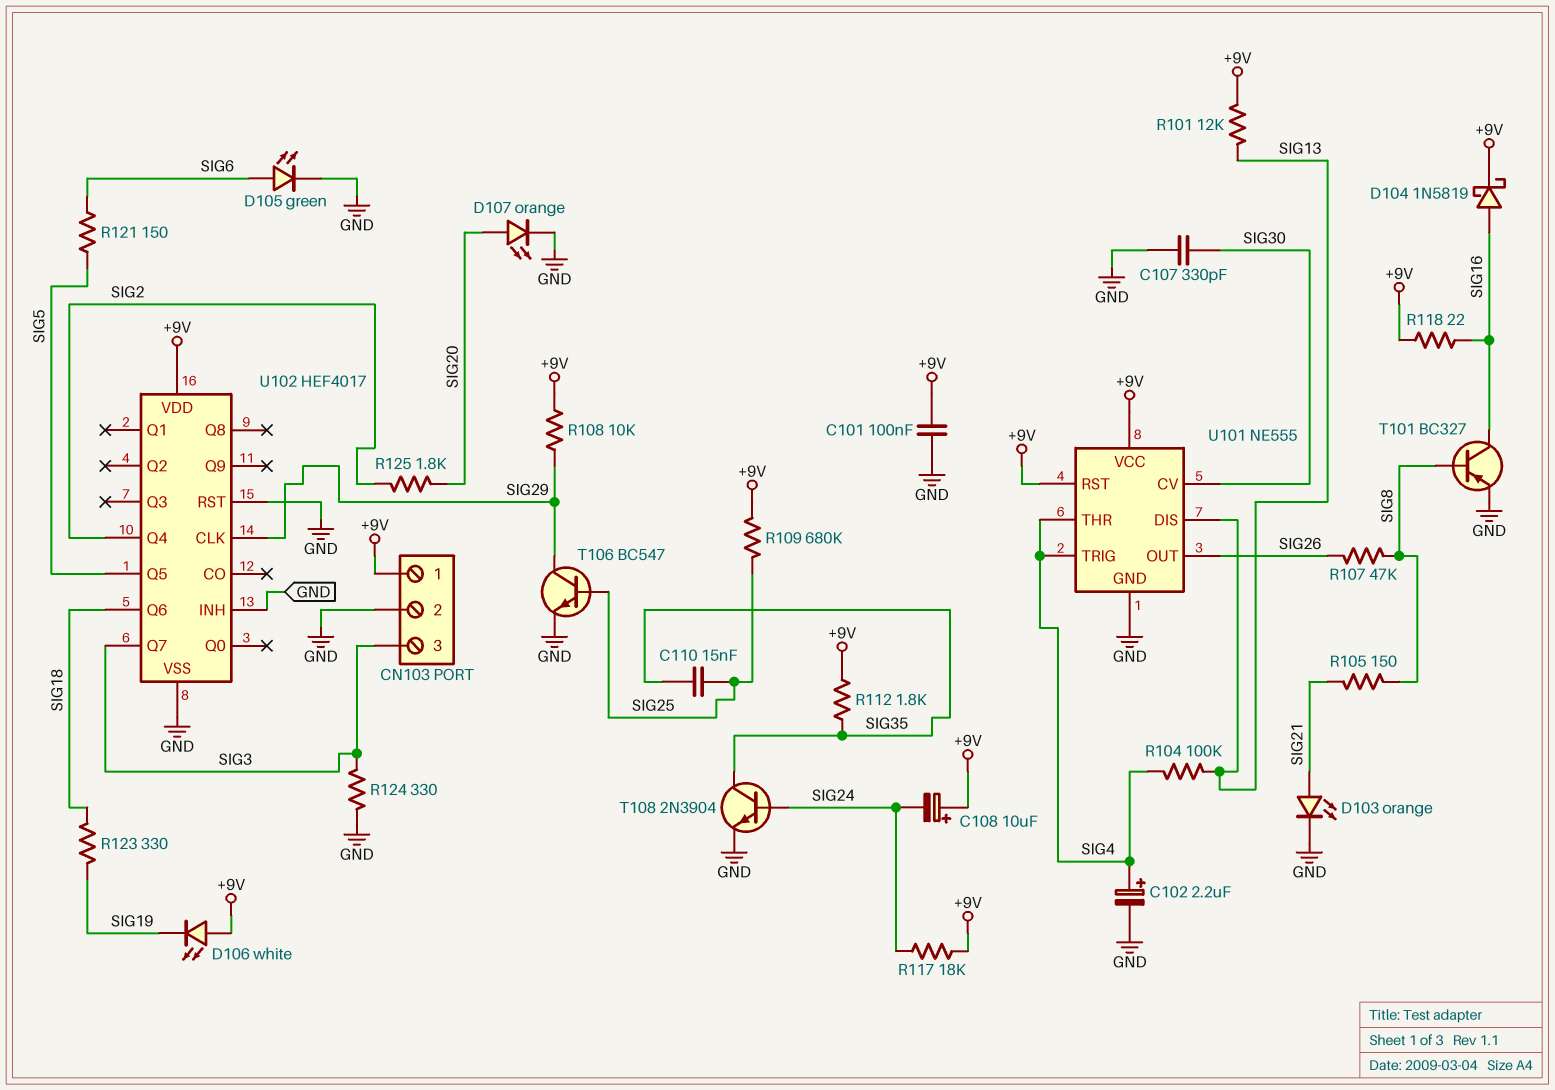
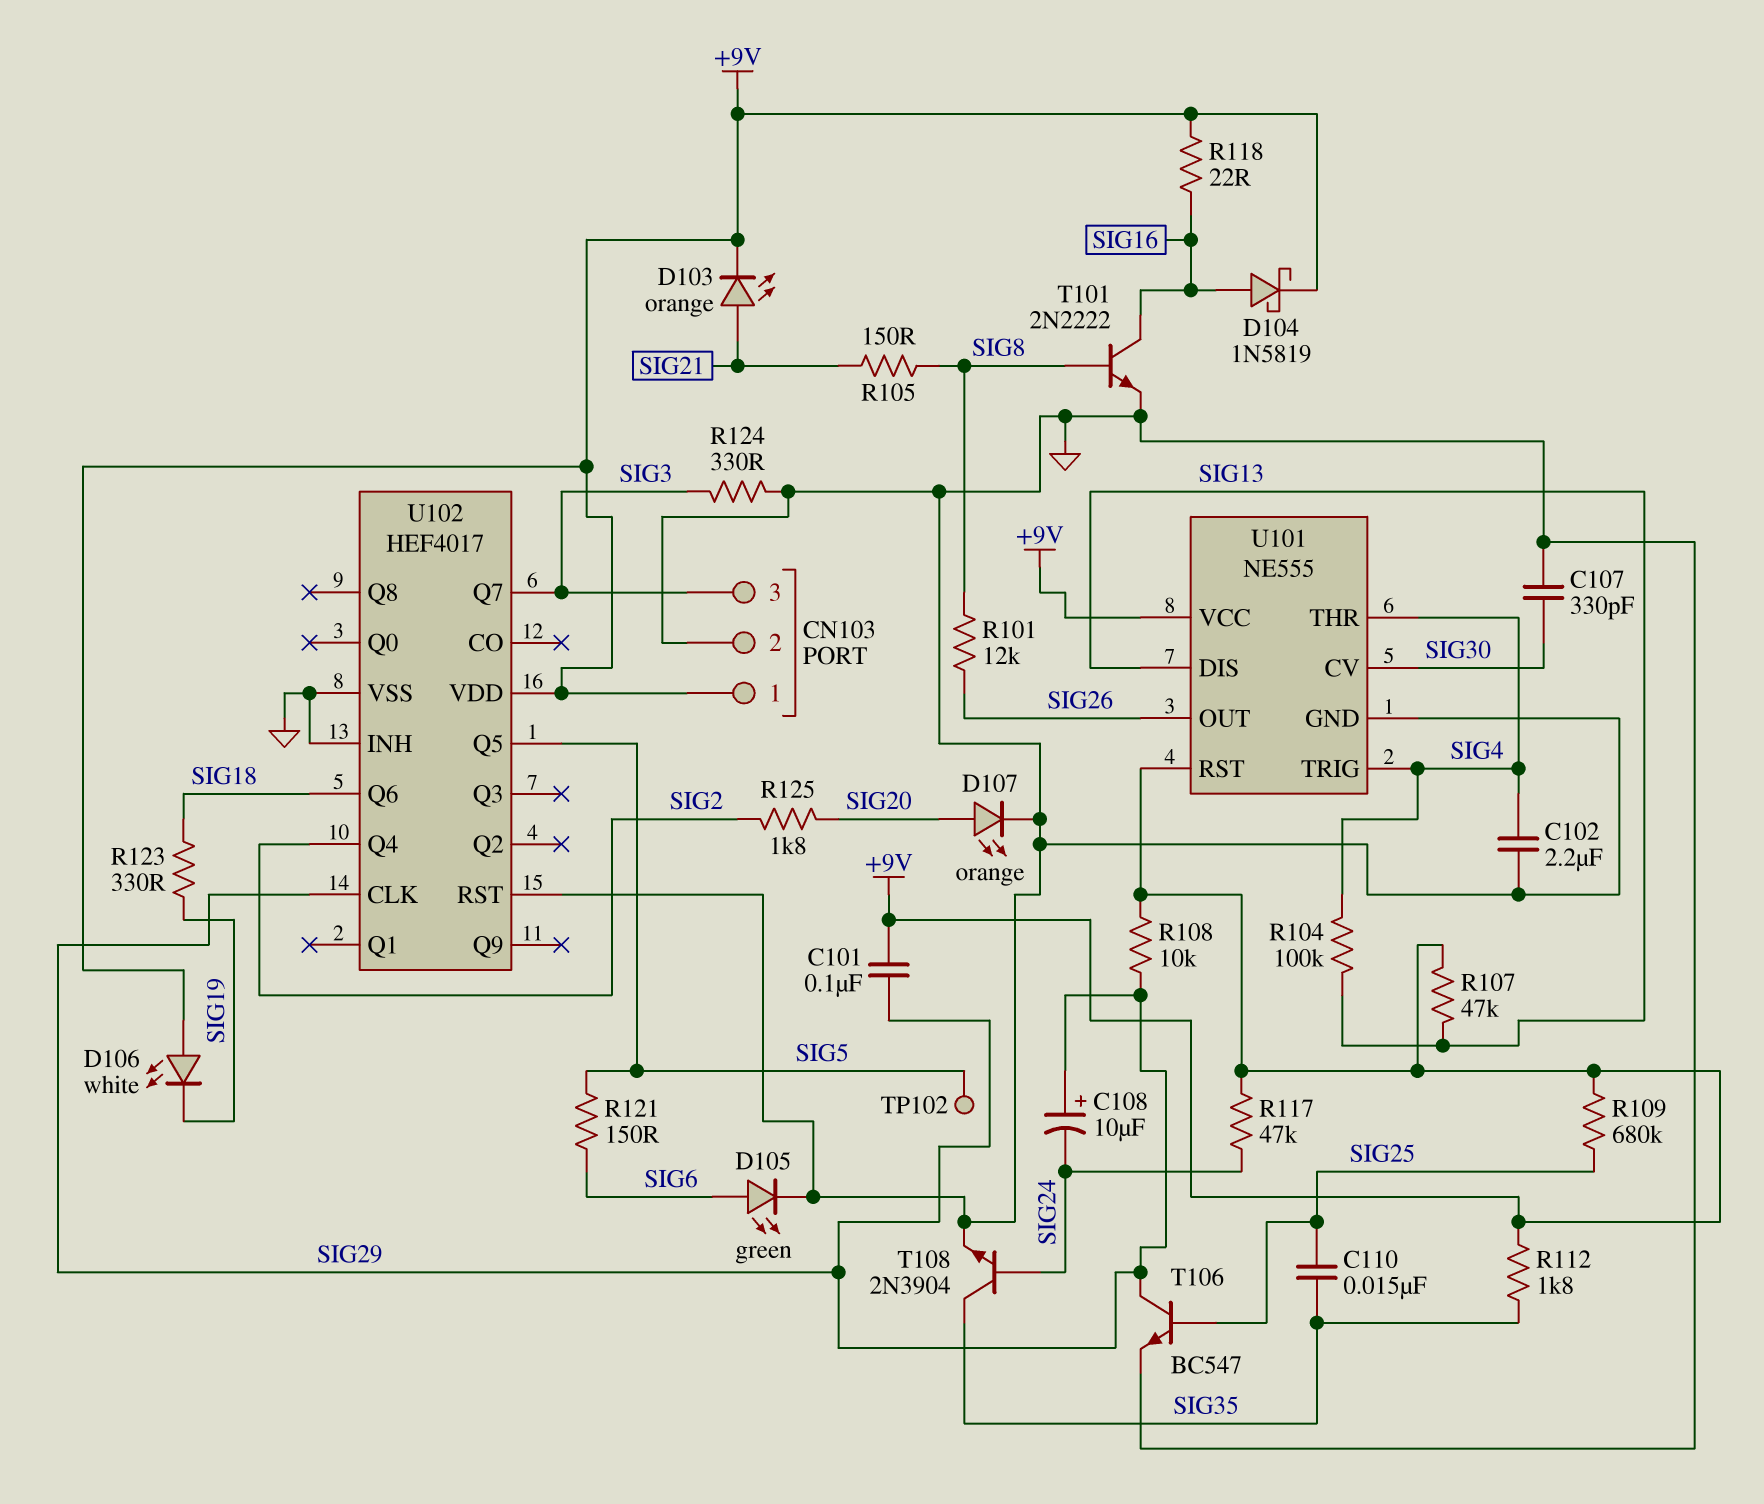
C101: 100nF (+9V, GND) -> 100nF (+9V, SIG29)
C102: 2.2uF (plus SIG4, minus GND) -> 2.2uF (GND, SIG4)
C108: 10uF (plus +9V, minus SIG24) -> 10uF (plus SIG29, minus SIG24)
D103: LED orange (A SIG21, K GND) -> LED orange (A SIG21, K +9V)
R101: 12k (+9V, SIG13) -> 12k (SIG8, SIG26)
R107: 47k (SIG8, SIG26) -> 47k (+9V, SIG13)
R117: 18k (+9V, SIG24) -> 47k (+9V, SIG24)
T101: PNP BC327 (B SIG8, C SIG16, E GND) -> NPN 2N2222 (B SIG8, C SIG16, E GND)
TP102: none -> test point (SIG5)

